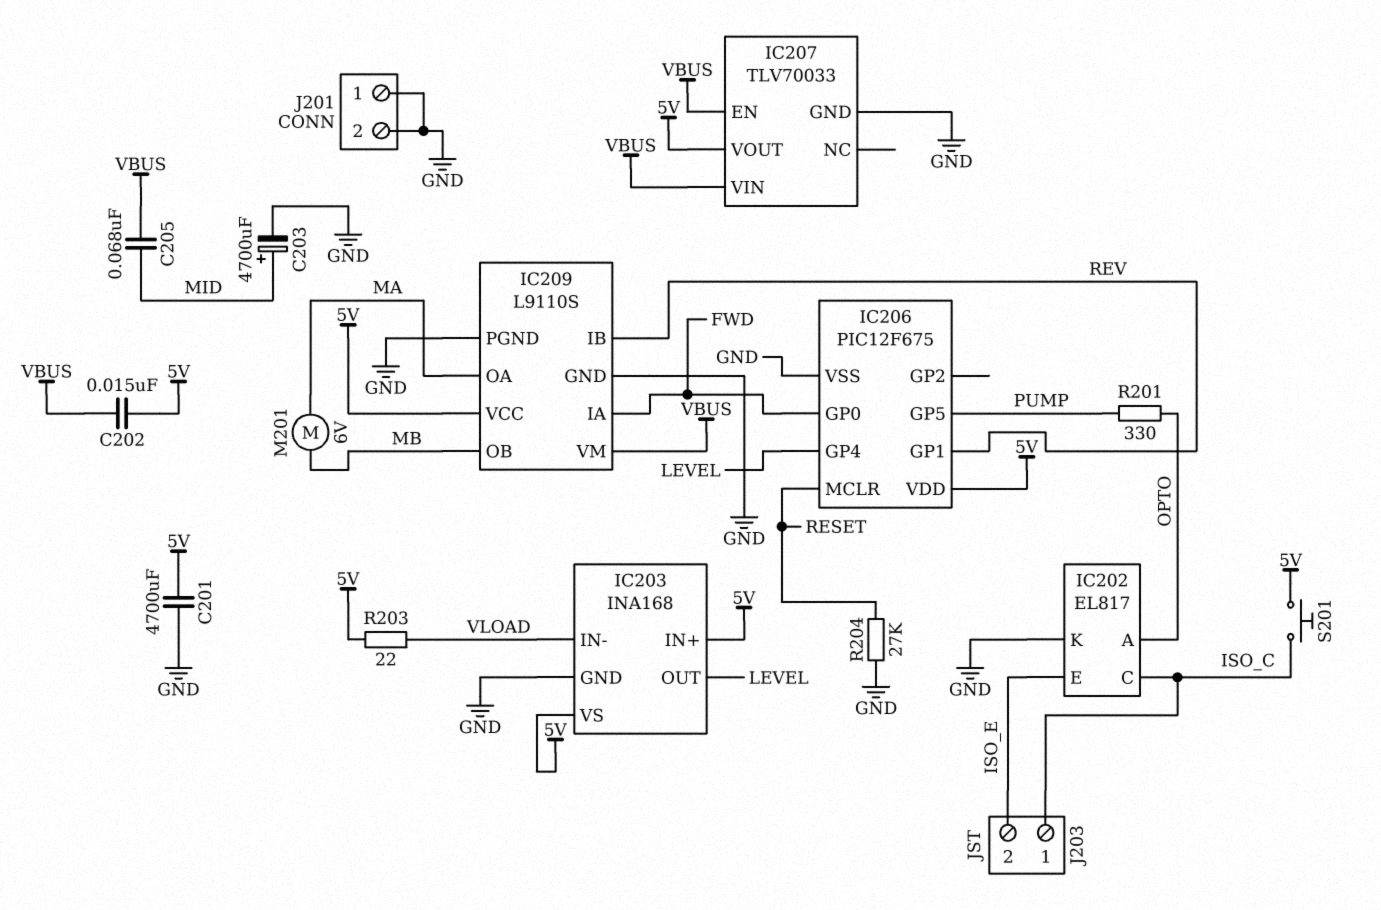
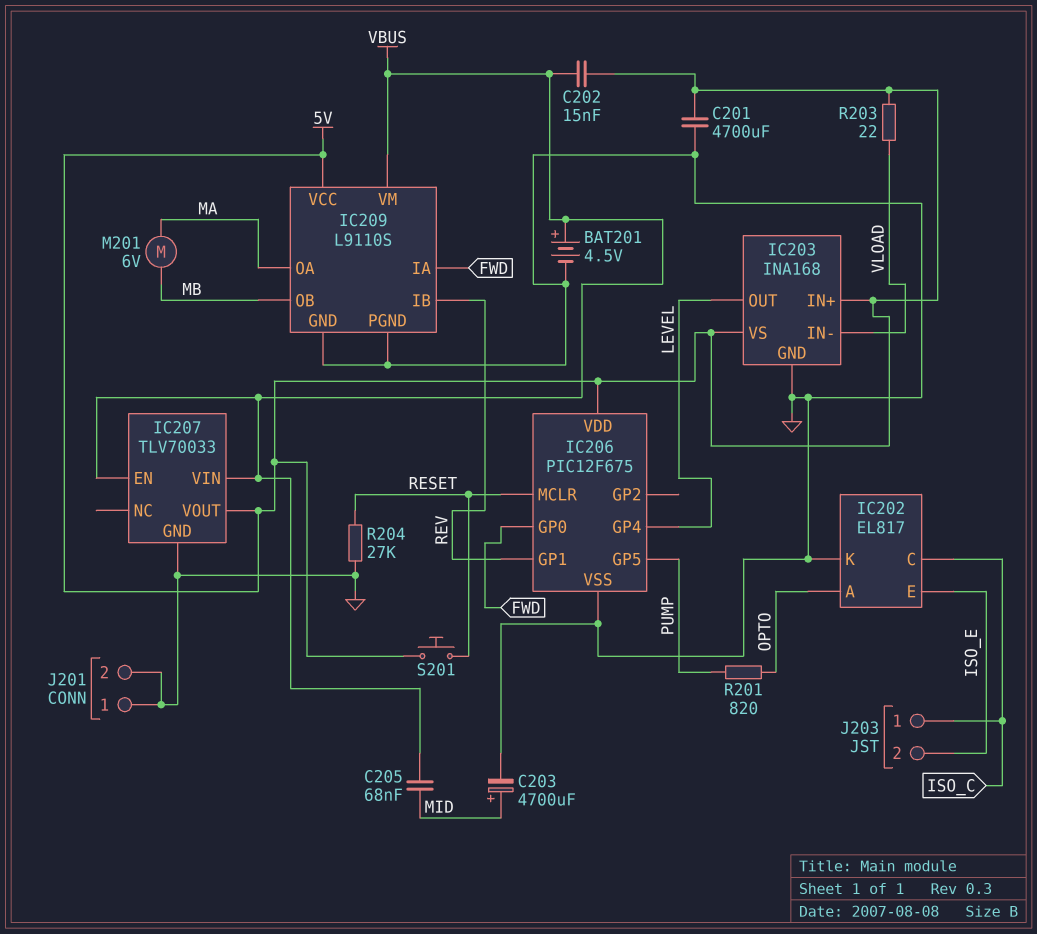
BAT201: none -> 4.5V (plus VBUS, minus GND)
R201: 330 (OPTO, PUMP) -> 820 (OPTO, PUMP)
S201: button (5V, ISO_C) -> button (5V, RESET)

